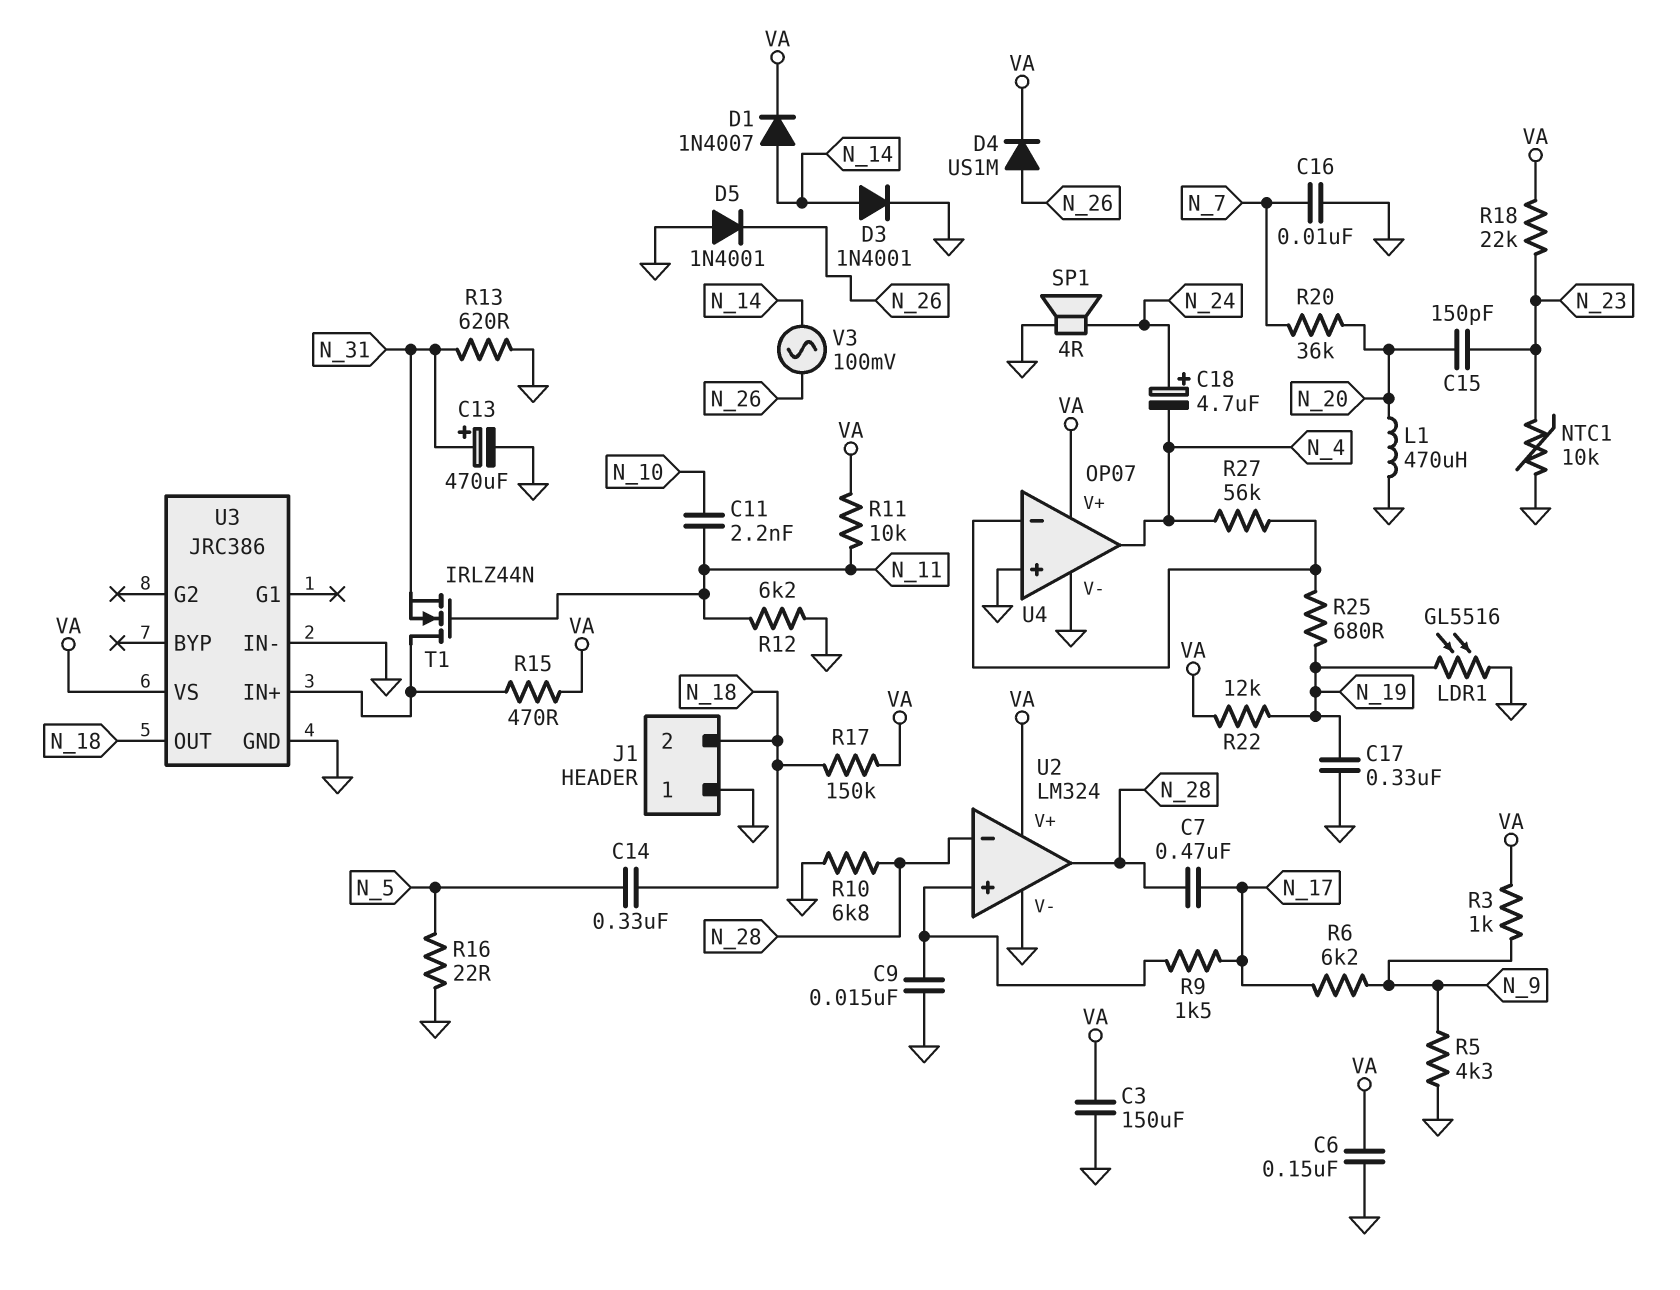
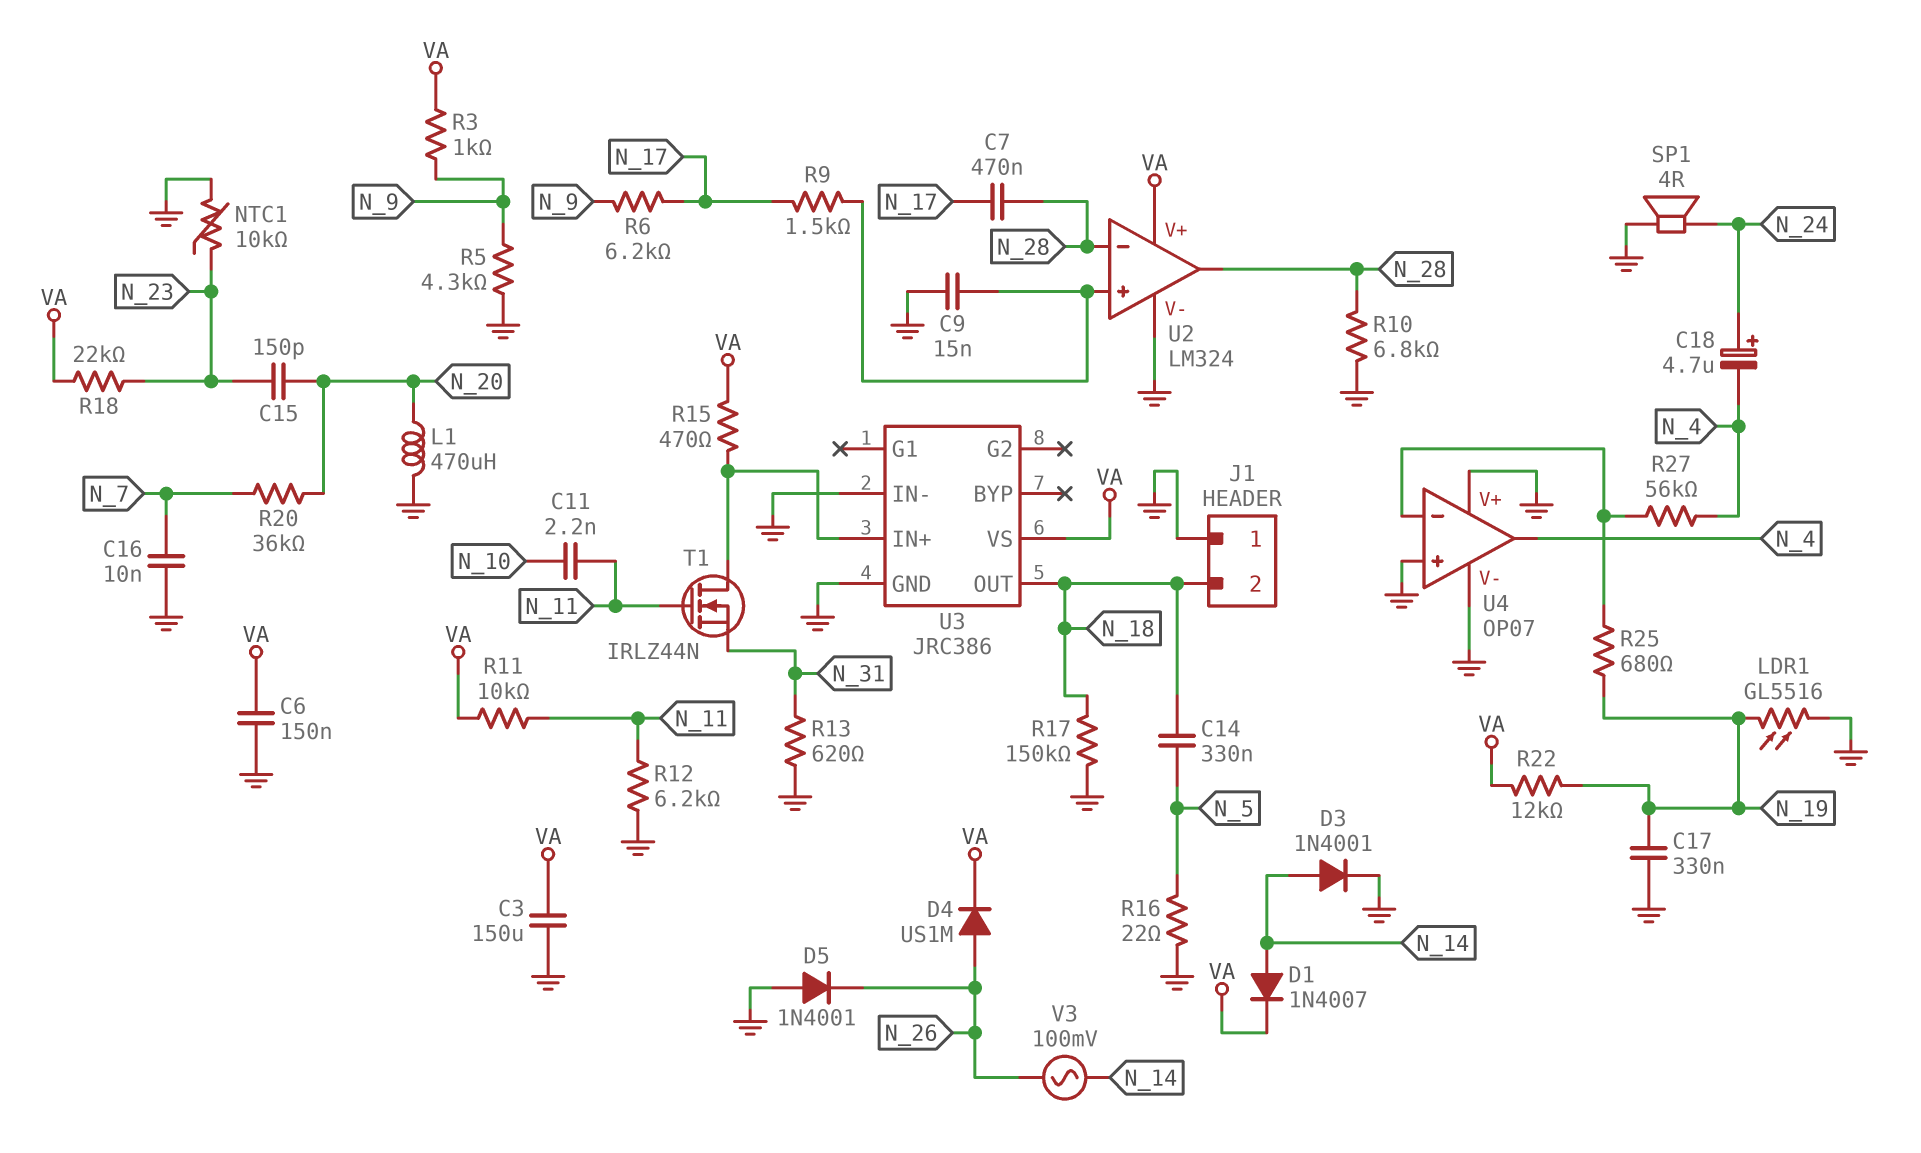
C13: 470uF (plus N_31, minus GND) -> none
R17: 150k (N_18, VA) -> 150k (GND, N_18)
U4 pin V+: VA -> GND

